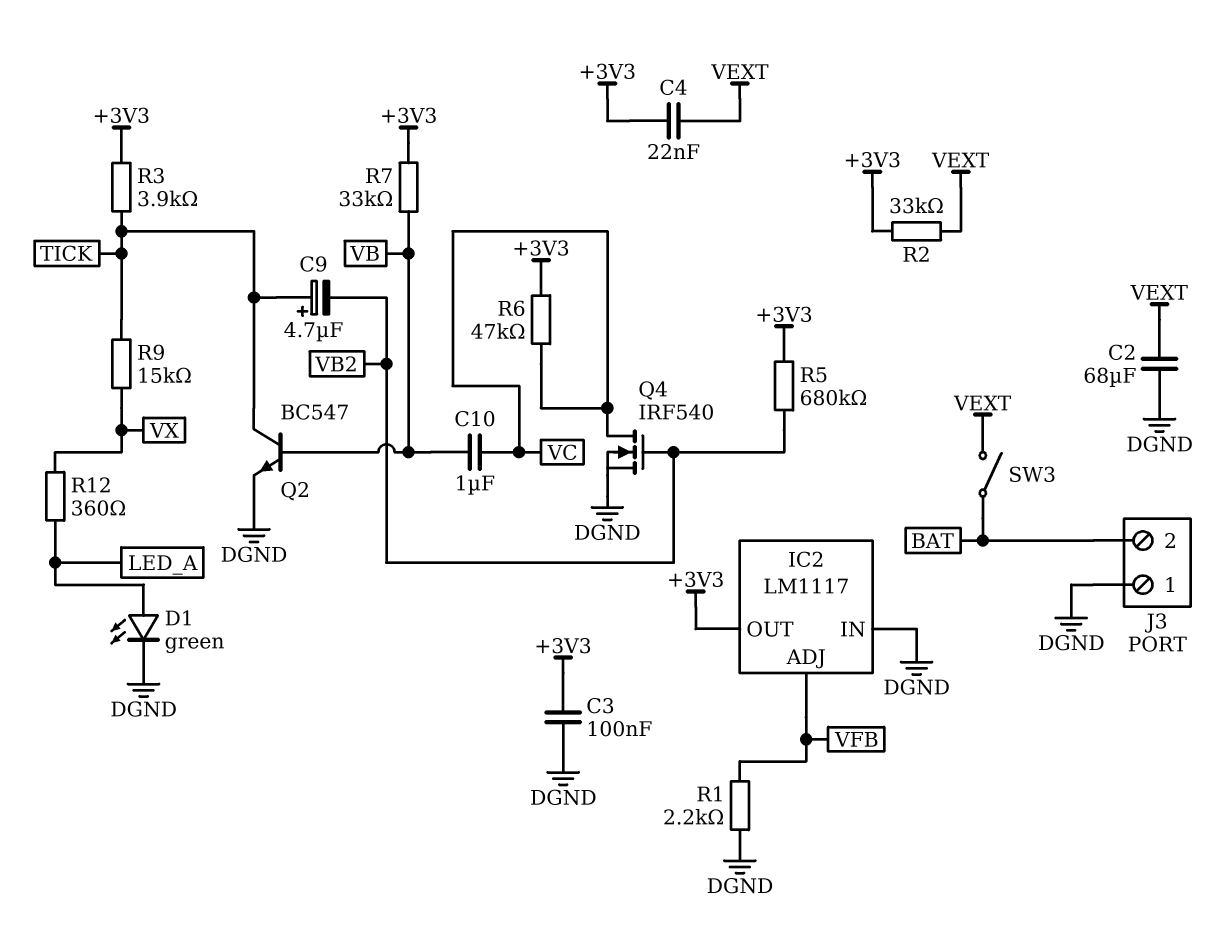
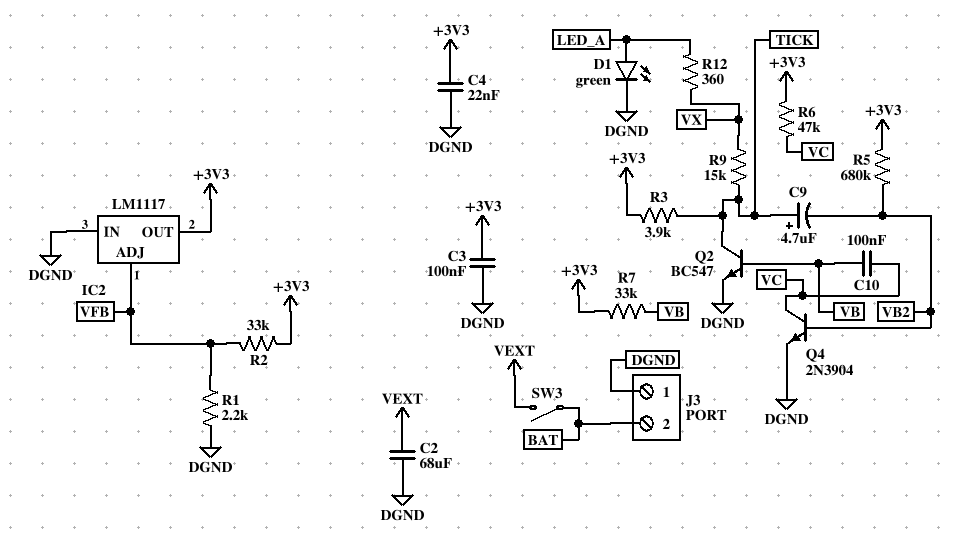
C4: 22nF (+3V3, VEXT) -> 22nF (+3V3, DGND)
C10: 1uF (VB, VC) -> 100nF (VB, VC)
Q4: NMOS IRF540 (G VB2, D VC, S DGND) -> NPN 2N3904 (B VB2, C VC, E DGND)
R2: 33k (+3V3, VEXT) -> 33k (+3V3, VFB)

